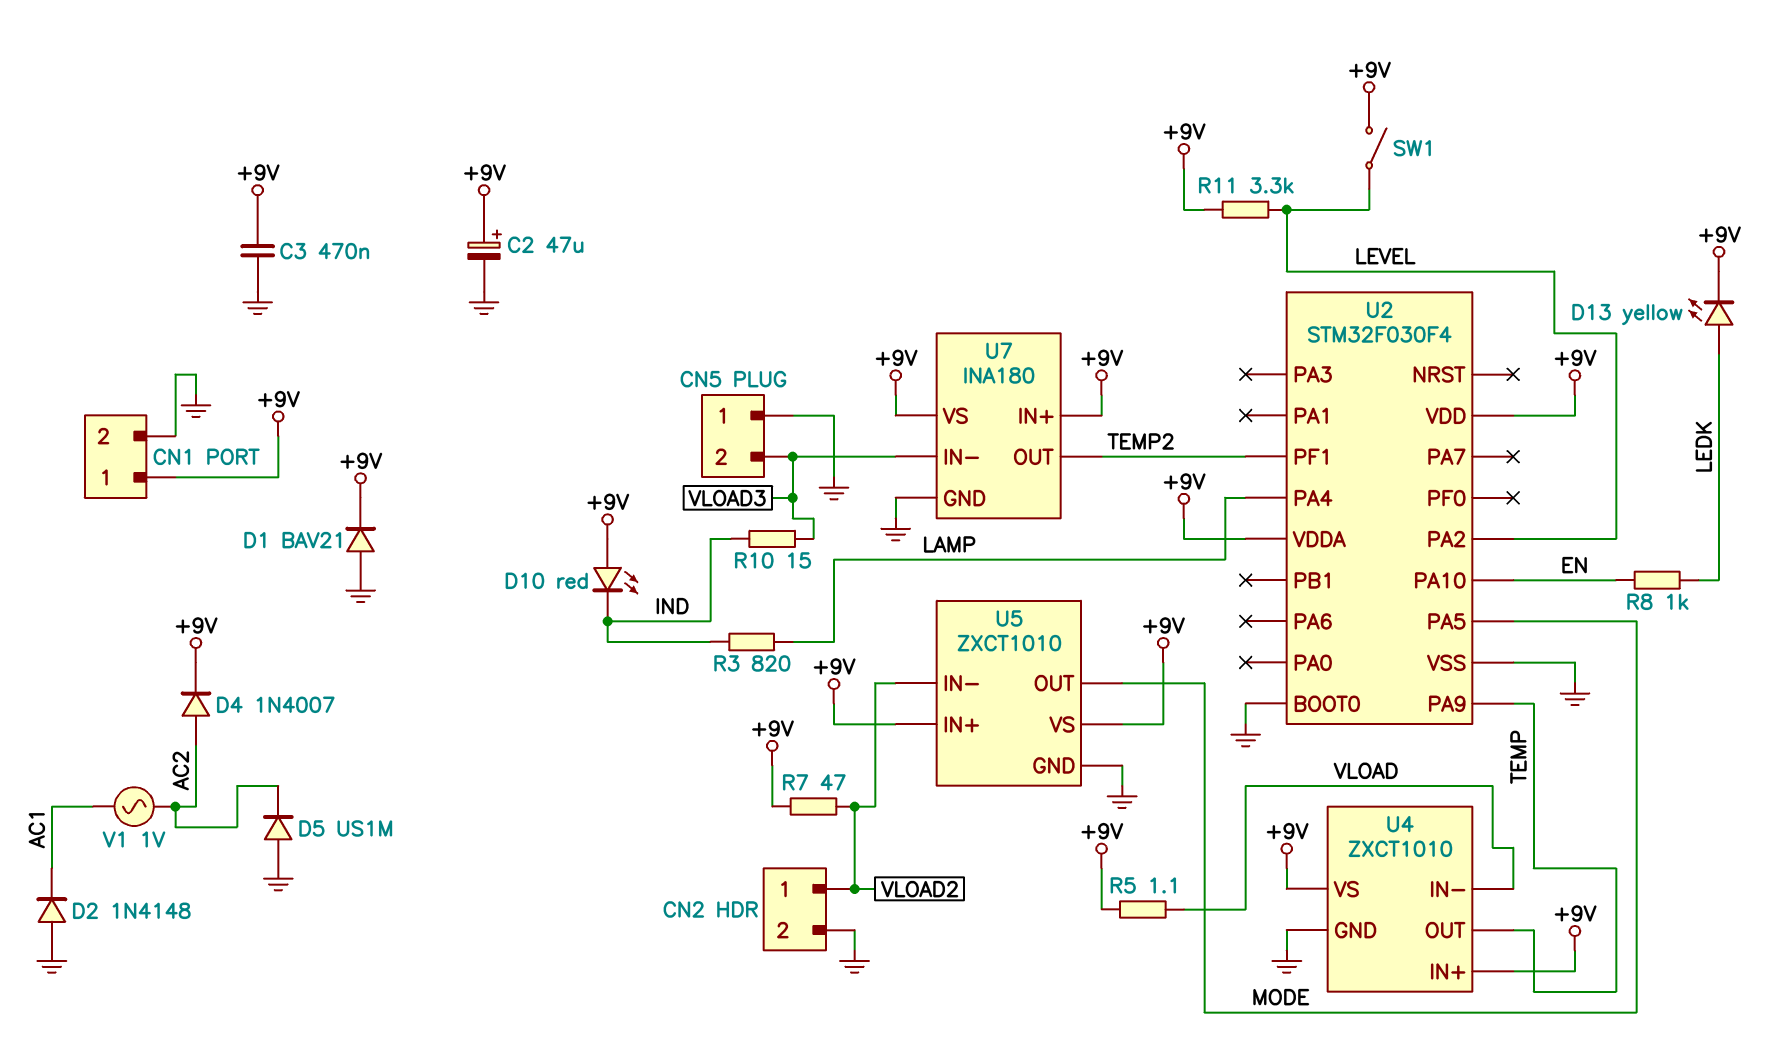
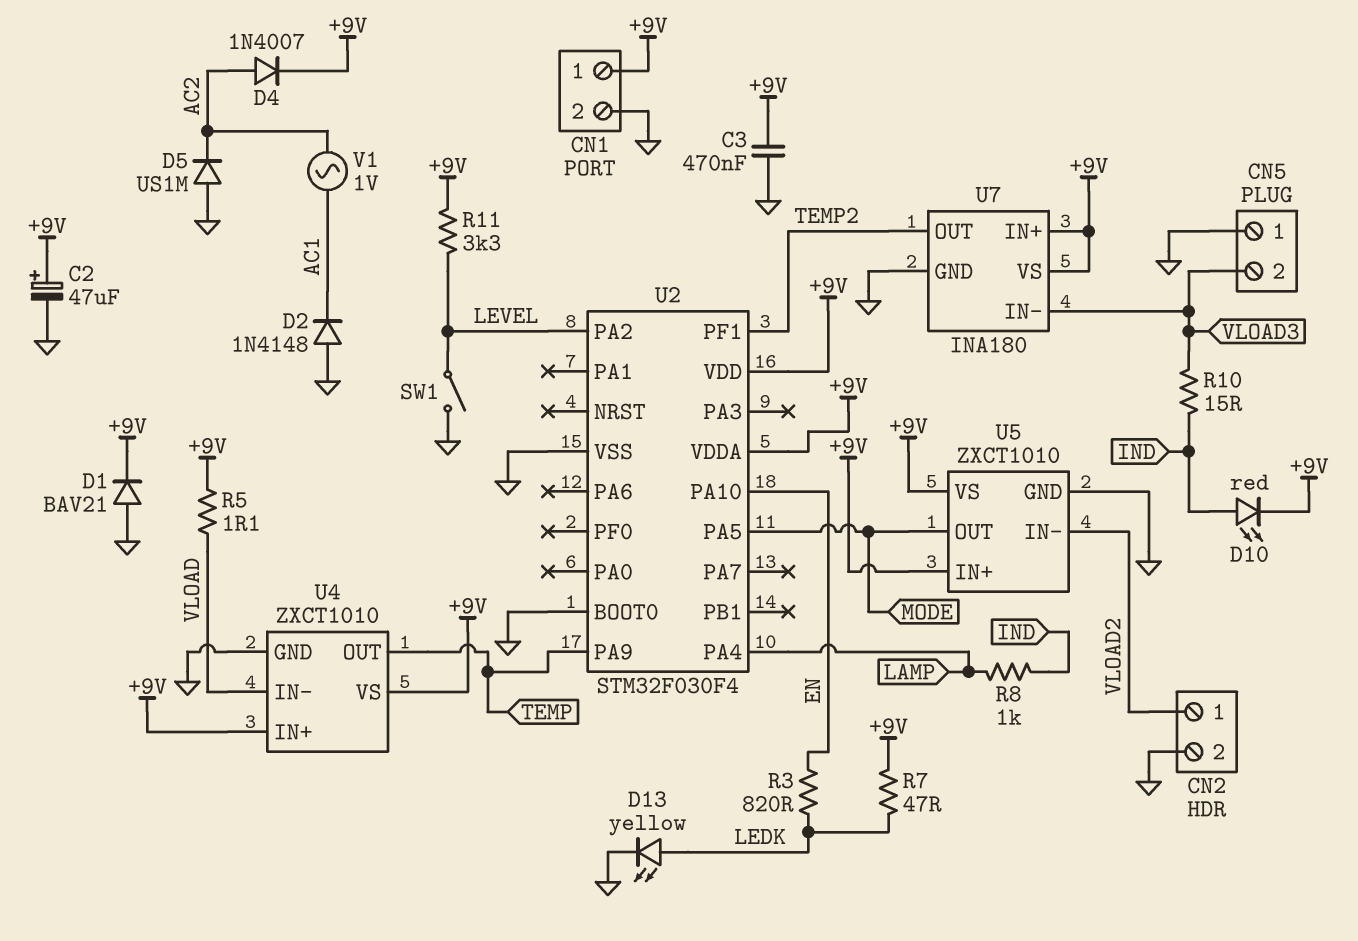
D10: LED red (A +9V, K IND) -> LED red (A IND, K +9V)
D13: LED yellow (A LEDK, K +9V) -> LED yellow (A LEDK, K GND)
R3: 820 (IND, LAMP) -> 820 (EN, LEDK)
R7: 47 (+9V, VLOAD2) -> 47 (+9V, LEDK)
R8: 1k (EN, LEDK) -> 1k (IND, LAMP)
SW1: switch (+9V, LEVEL) -> switch (GND, LEVEL)

